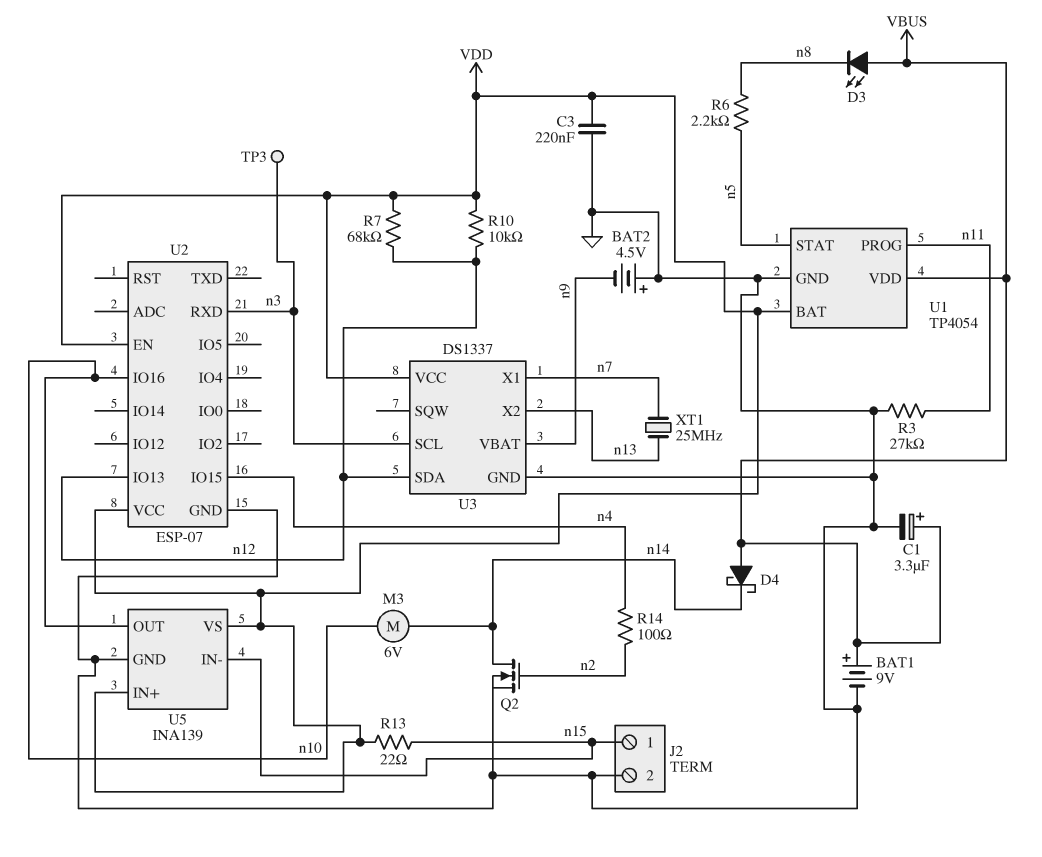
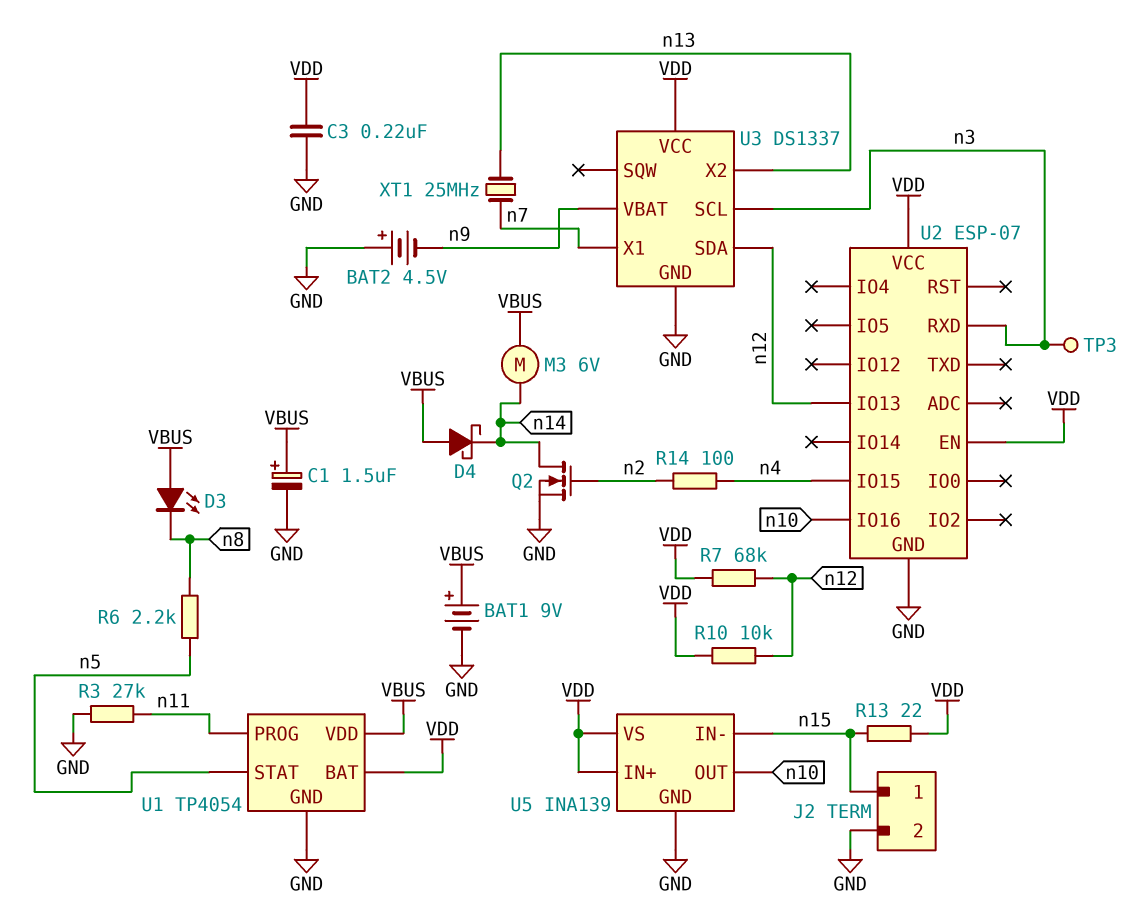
C1: 3.3uF (plus VBUS, minus GND) -> 1.5uF (plus VBUS, minus GND)
M3: motor 6V (n10, n14) -> motor 6V (VBUS, n14)

